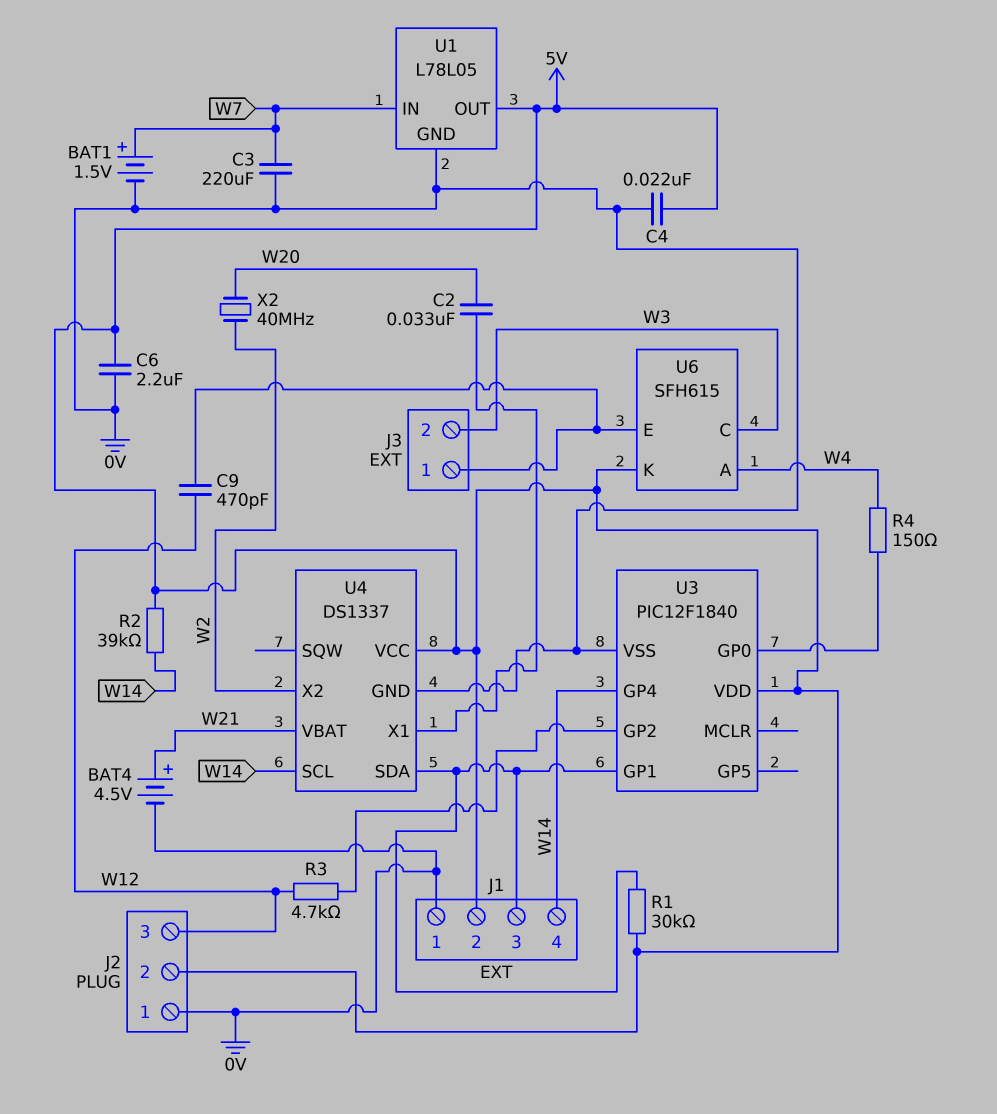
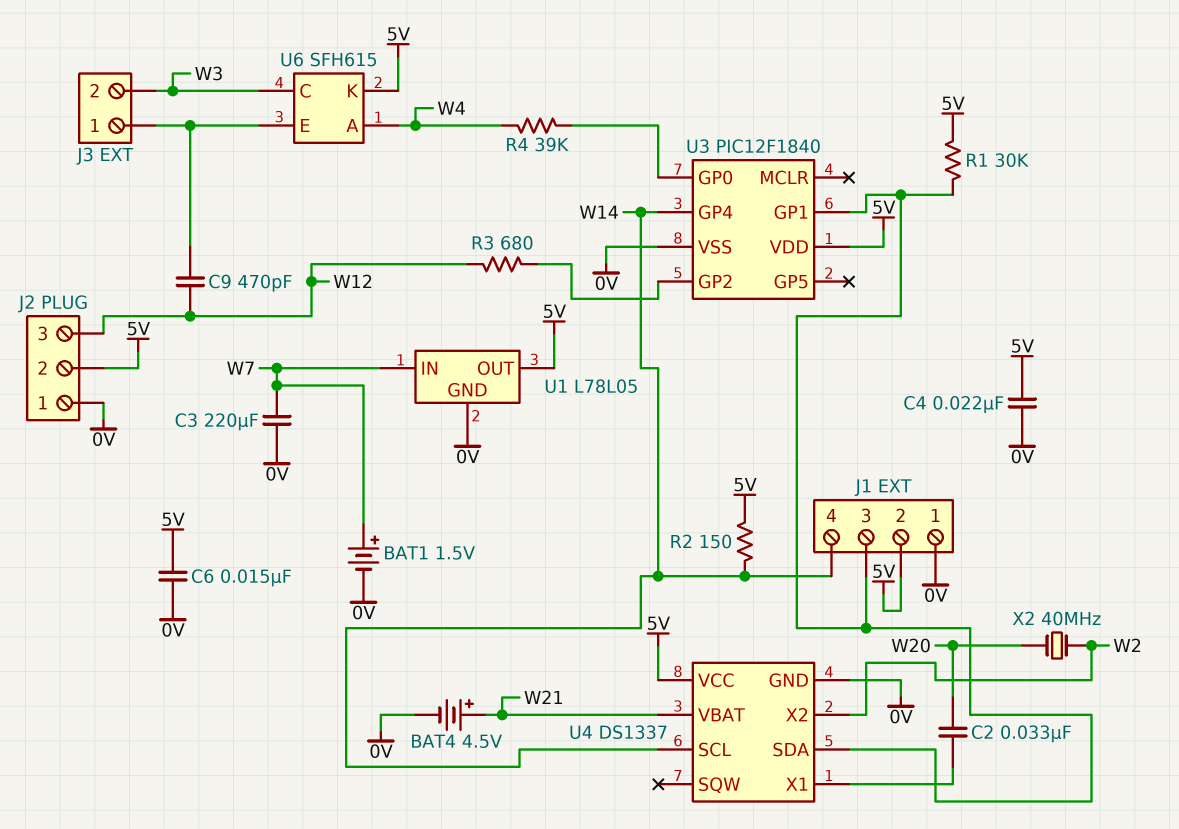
C6: 2.2uF (0V, 5V) -> 15nF (0V, 5V)
R2: 39k (5V, W14) -> 150 (5V, W14)
R3: 4.7k (U3/GP2, W12) -> 680 (U3/GP2, W12)
R4: 150 (U3/GP0, W4) -> 39k (U3/GP0, W4)

